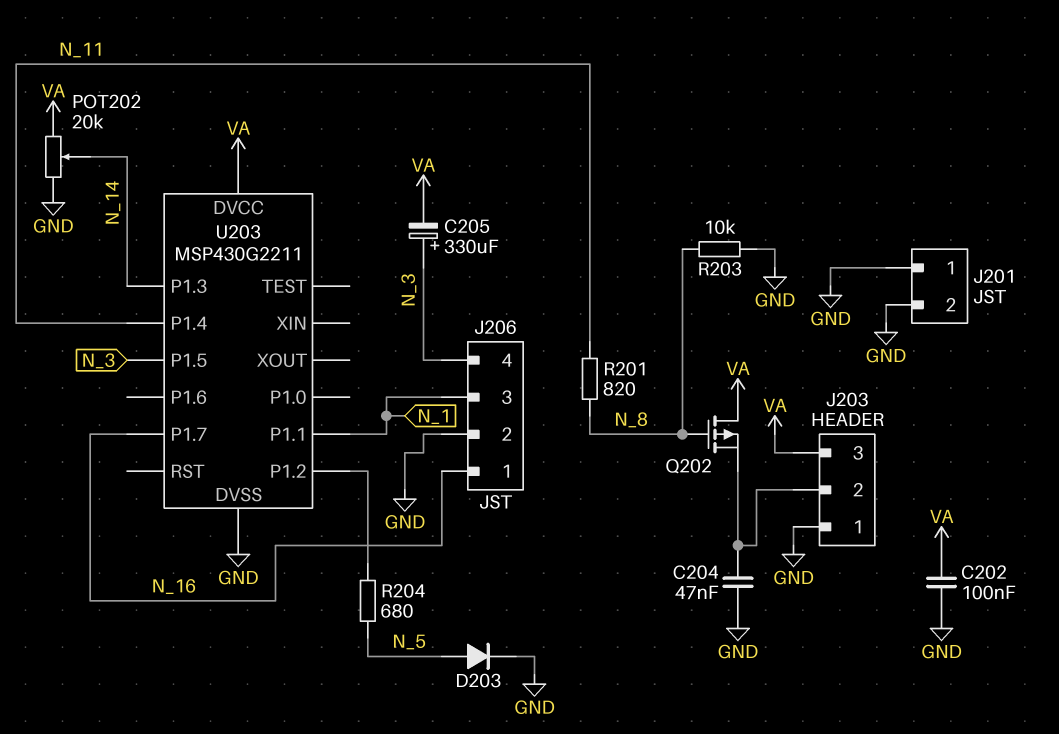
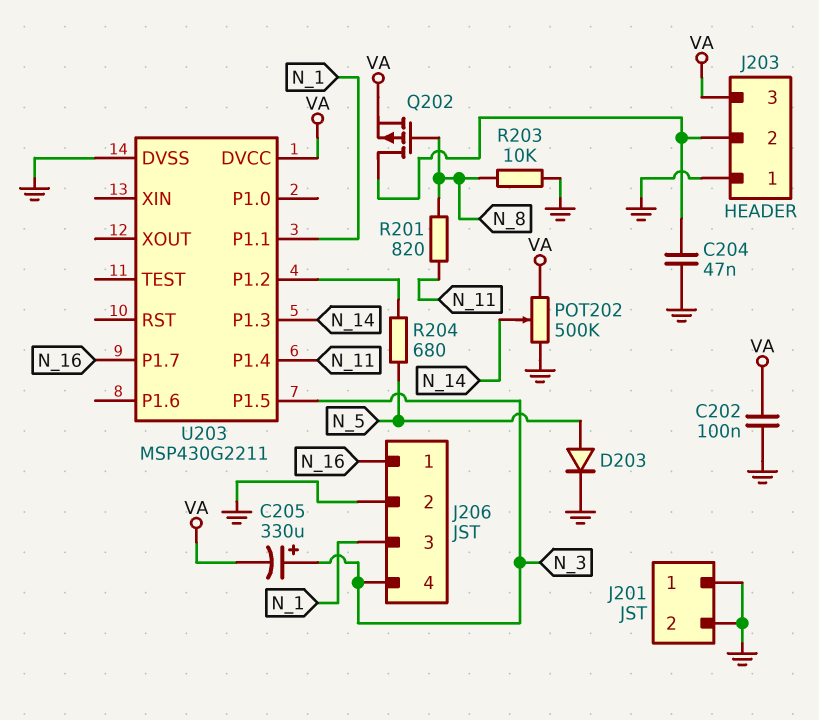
POT202: 20k (GND, VA, wiper N_14) -> 500k (GND, VA, wiper N_14)
Q202: PMOS (G N_8, D VA, S J203/2) -> PMOS (G N_8, D J203/2, S VA)

